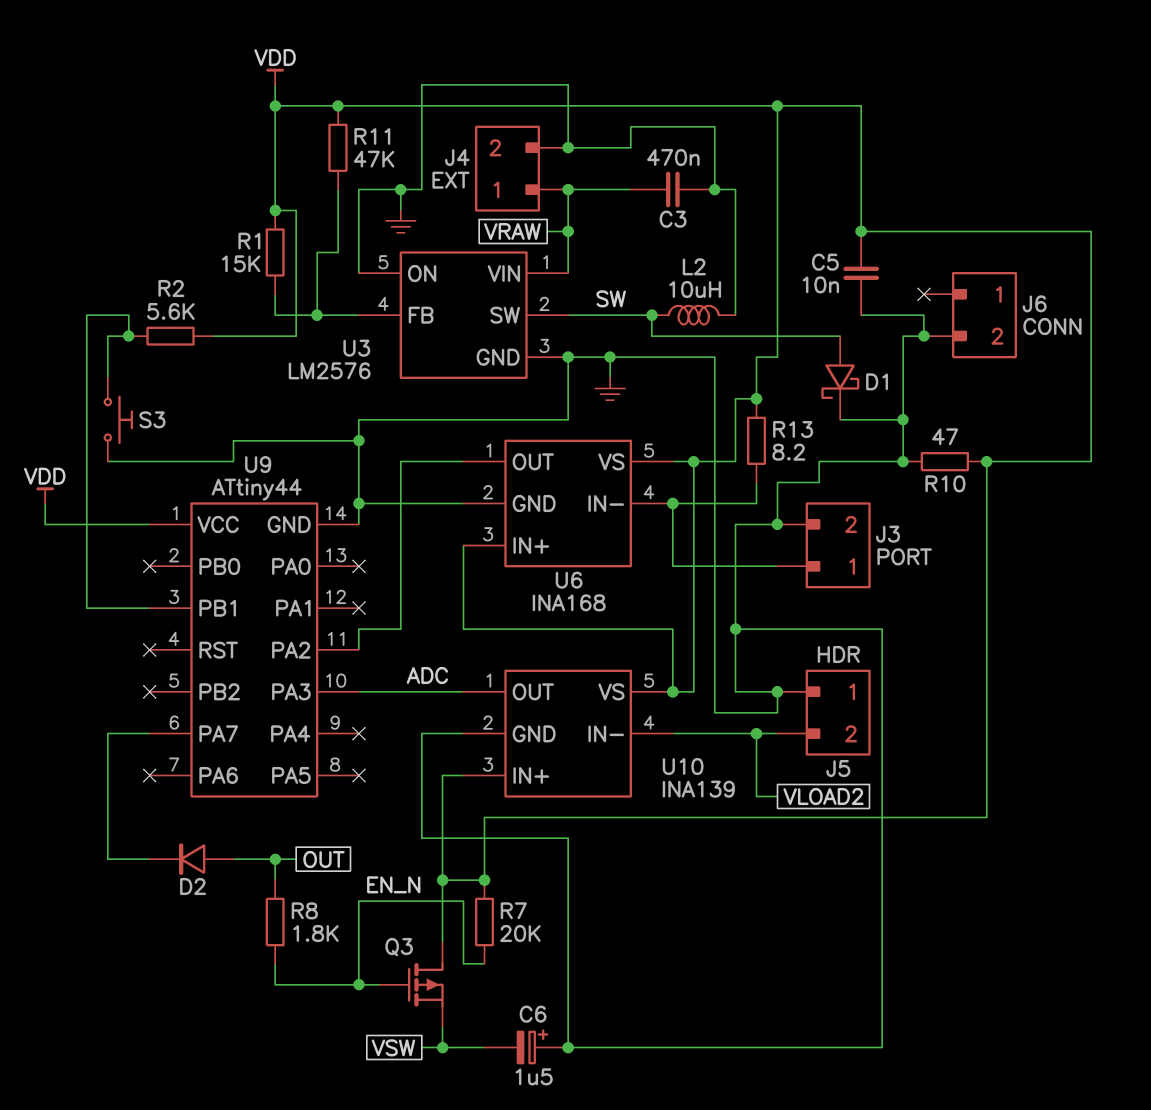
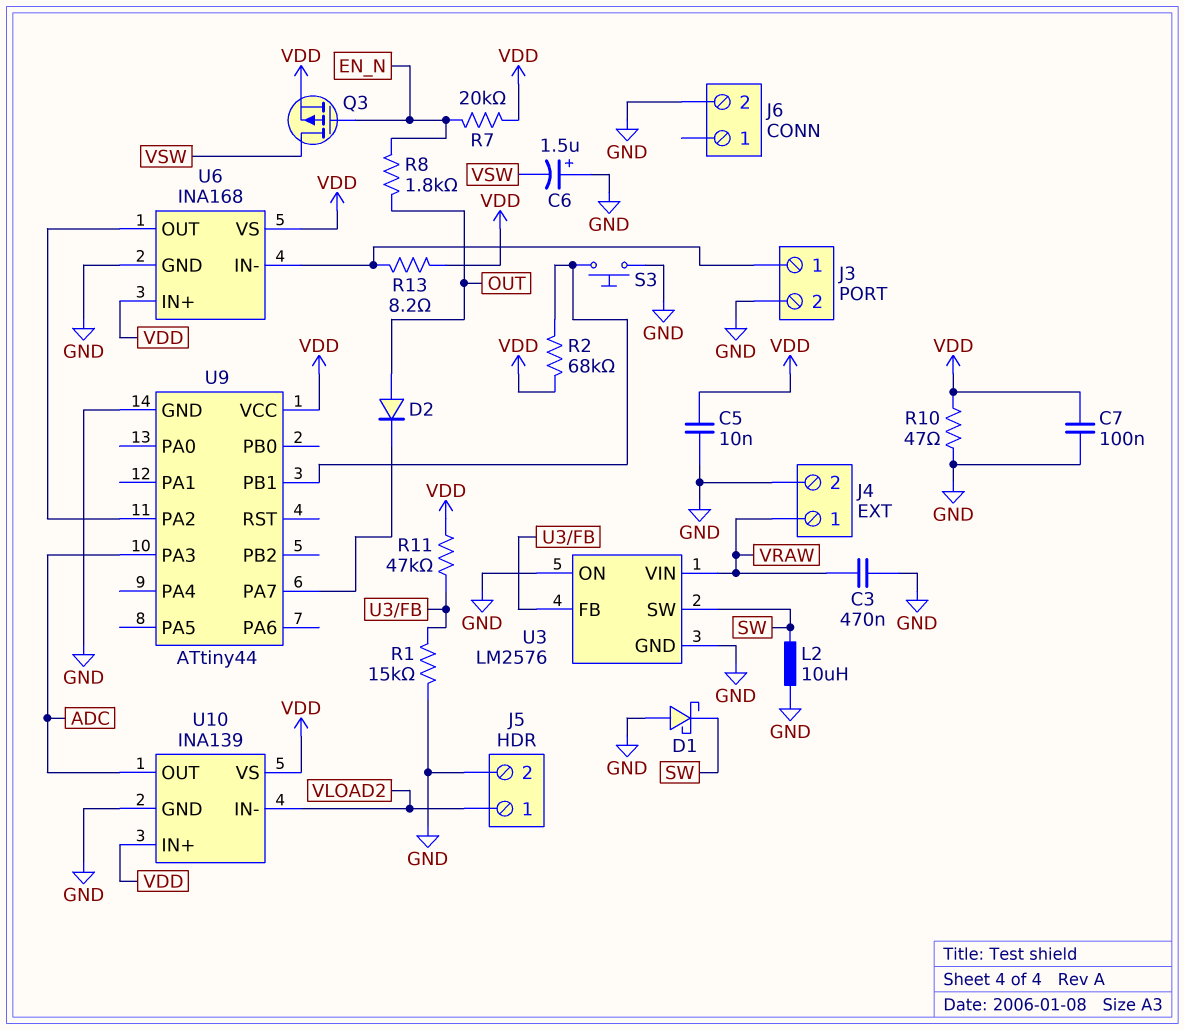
C7: none -> 100nF (GND, VDD)
D1: schottky (A SW, K GND) -> schottky (A GND, K SW)
J5 pin 1: GND -> VLOAD2
J5 pin 2: VLOAD2 -> GND
Q3: PMOS (G EN_N, D VDD, S VSW) -> PMOS (G EN_N, D VSW, S VDD)
R1: 15k (U3/FB, VDD) -> 15k (GND, U3/FB)
R2: 5.6k (U9/PB1, VDD) -> 68k (U9/PB1, VDD)

